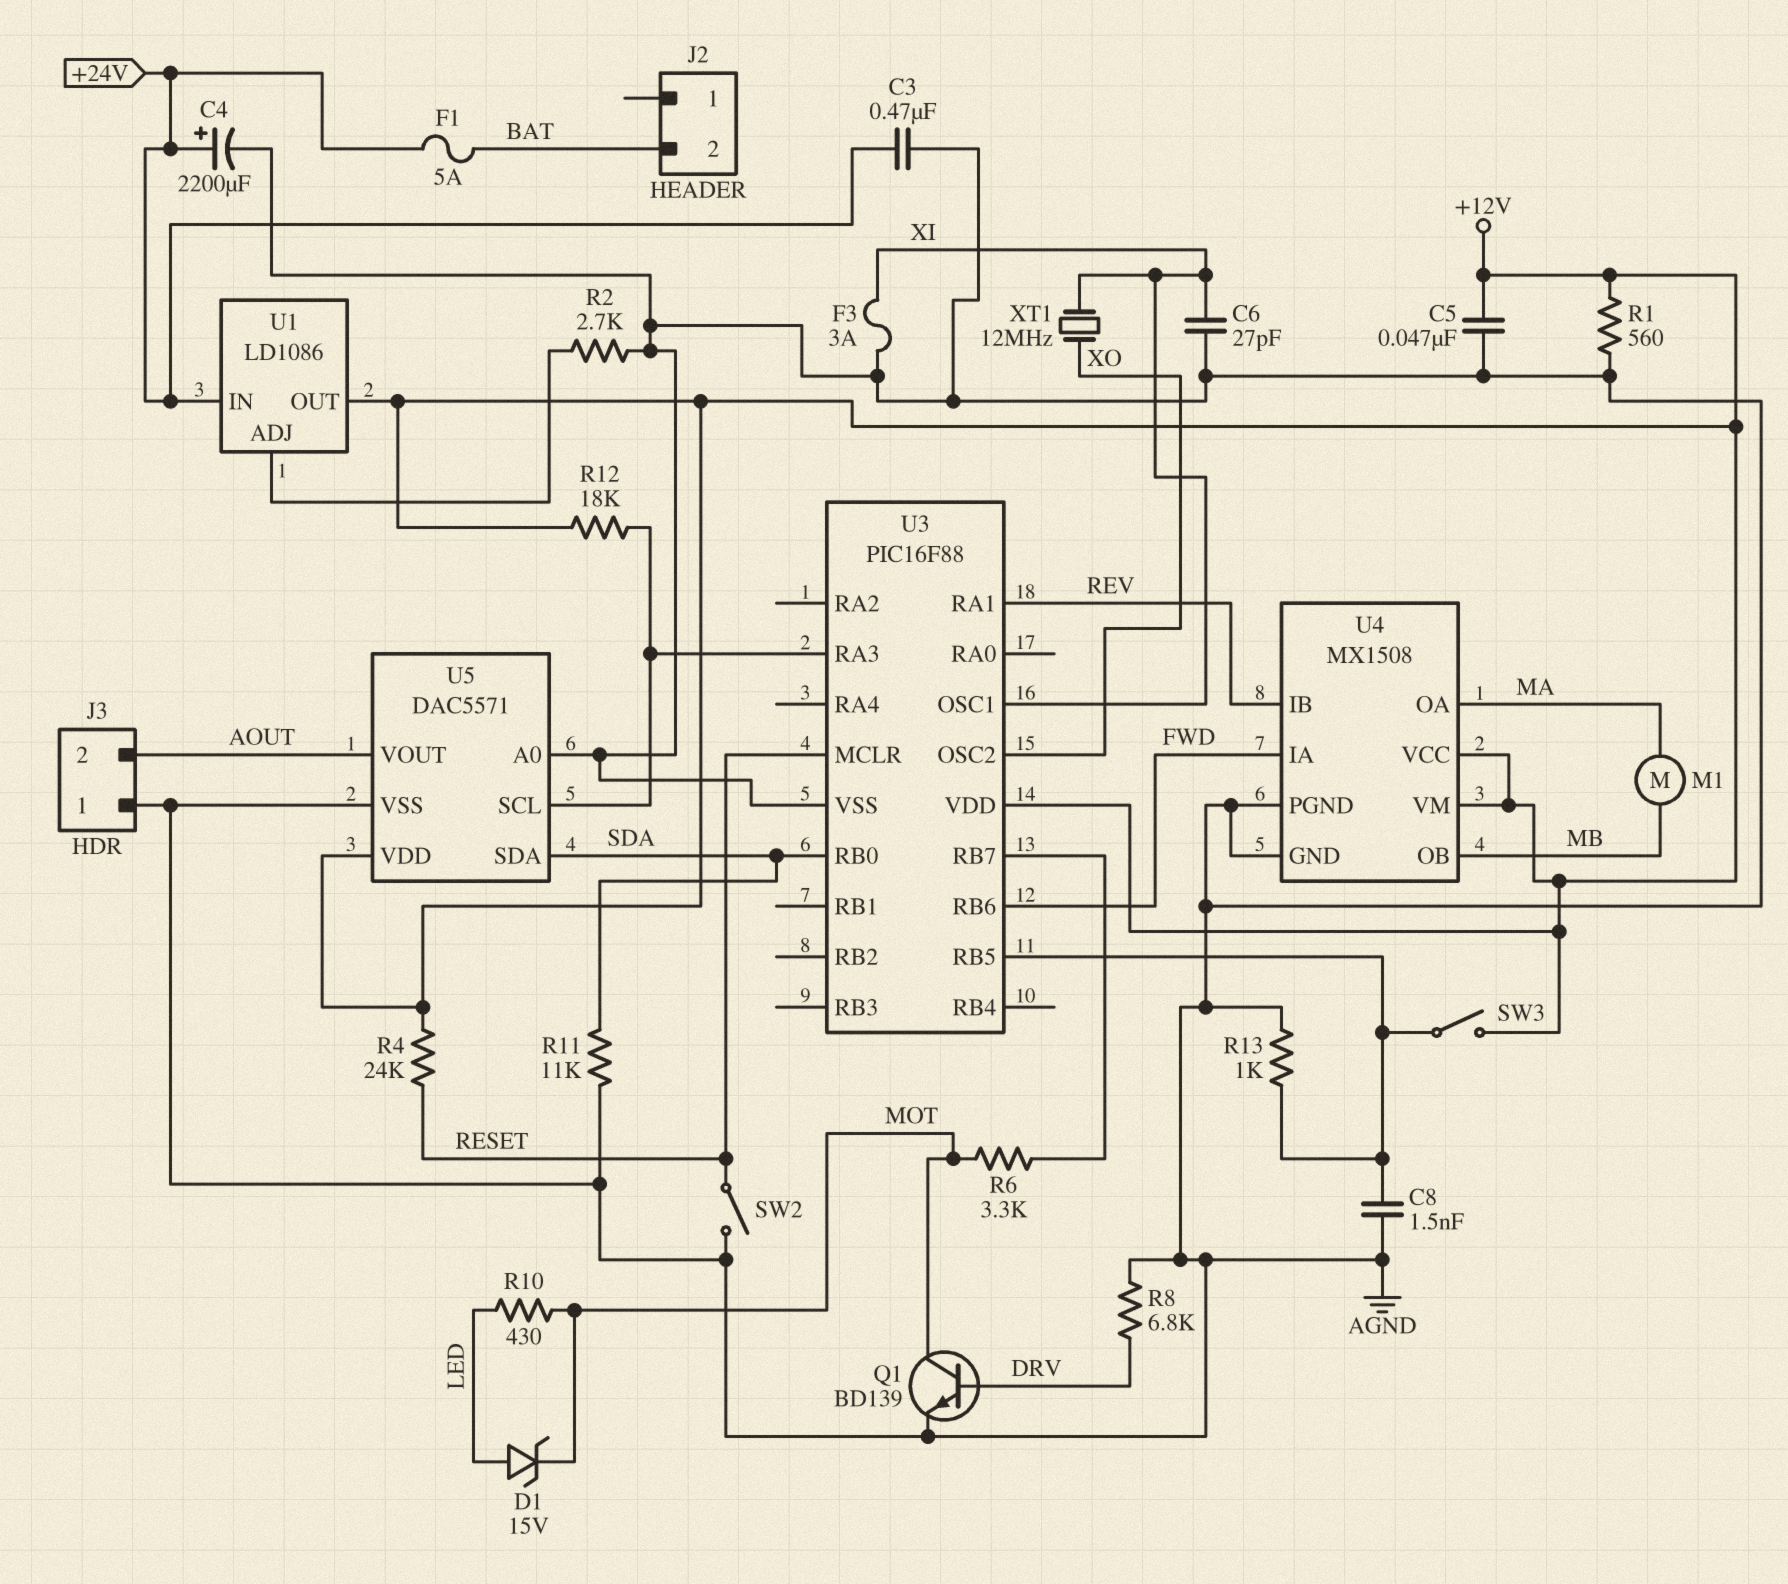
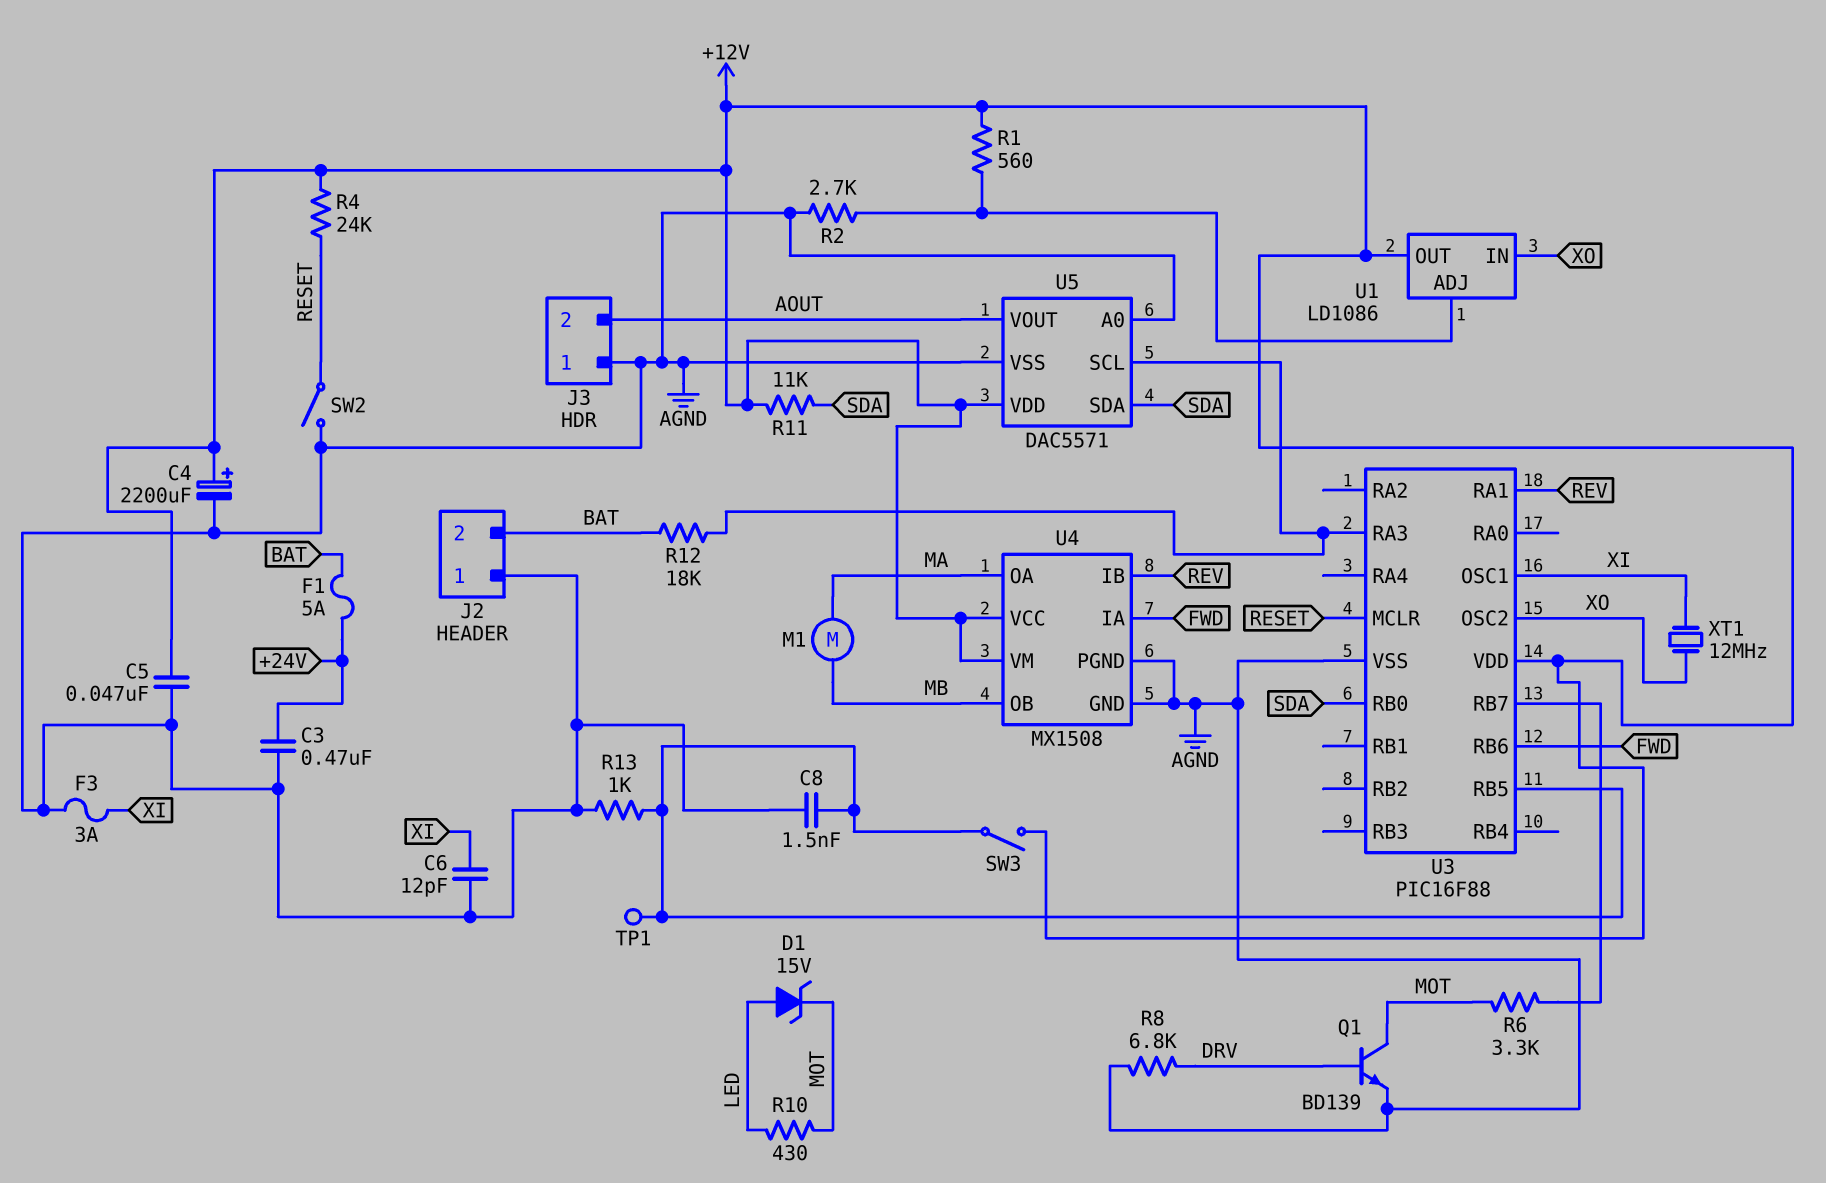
C4: 2200uF (plus +24V, minus AGND) -> 2200uF (plus +12V, minus AGND)
C6: 27pF (AGND, XI) -> 12pF (AGND, XI)
J2 pin 1: none -> AGND
R1: 560 (+12V, AGND) -> 560 (+12V, U1/ADJ)
R11: 11k (AGND, SDA) -> 11k (+12V, SDA)
R12: 18k (+12V, U3/RA3) -> 18k (BAT, U3/RA3)
TP1: none -> test point (U3/RB5)
U1 pin IN: +24V -> XO

